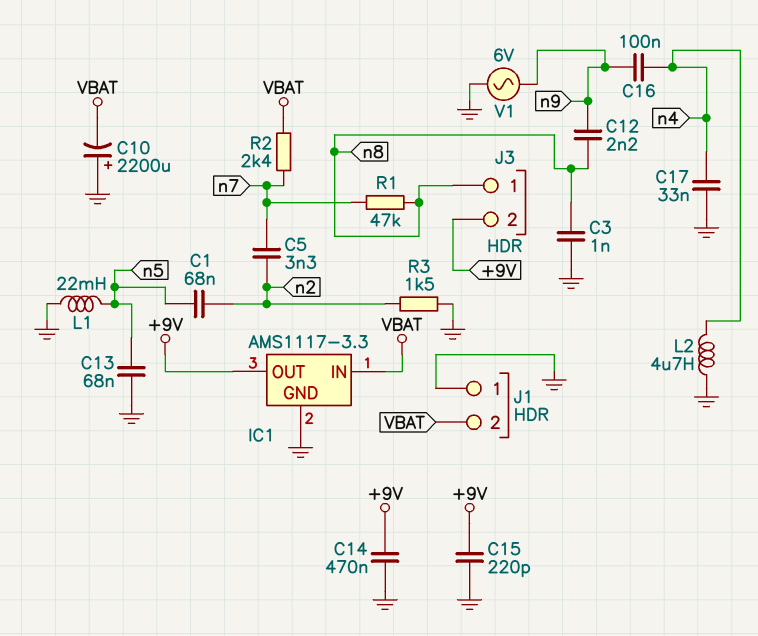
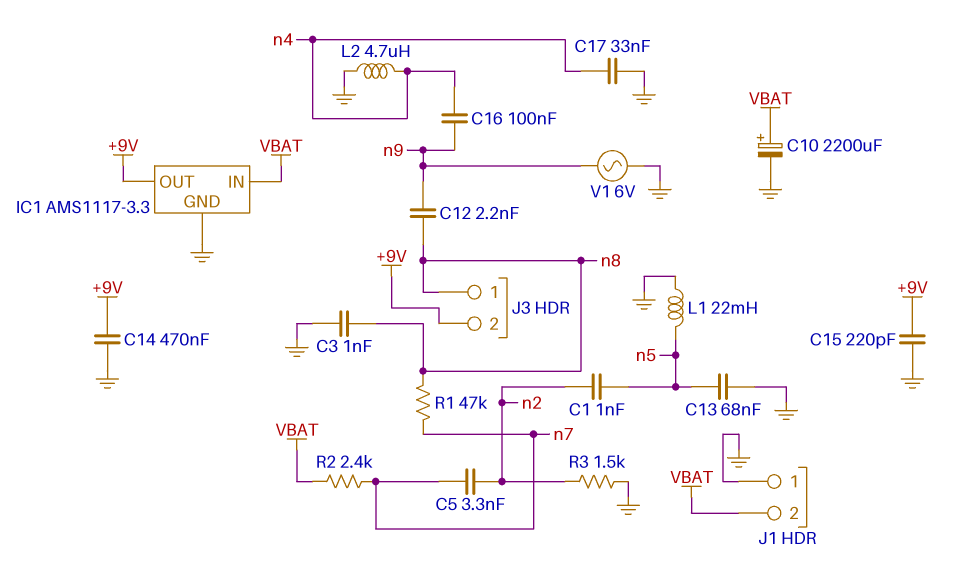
C1: 68nF (n2, n5) -> 1nF (n2, n5)
C10: 2200uF (plus GND, minus VBAT) -> 2200uF (plus VBAT, minus GND)

